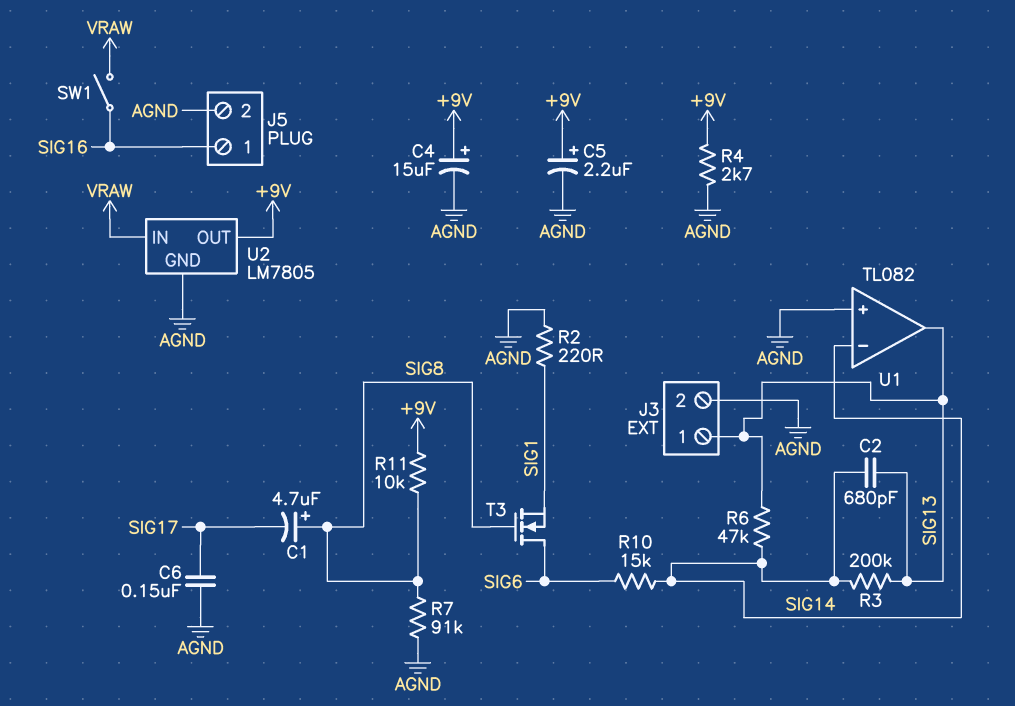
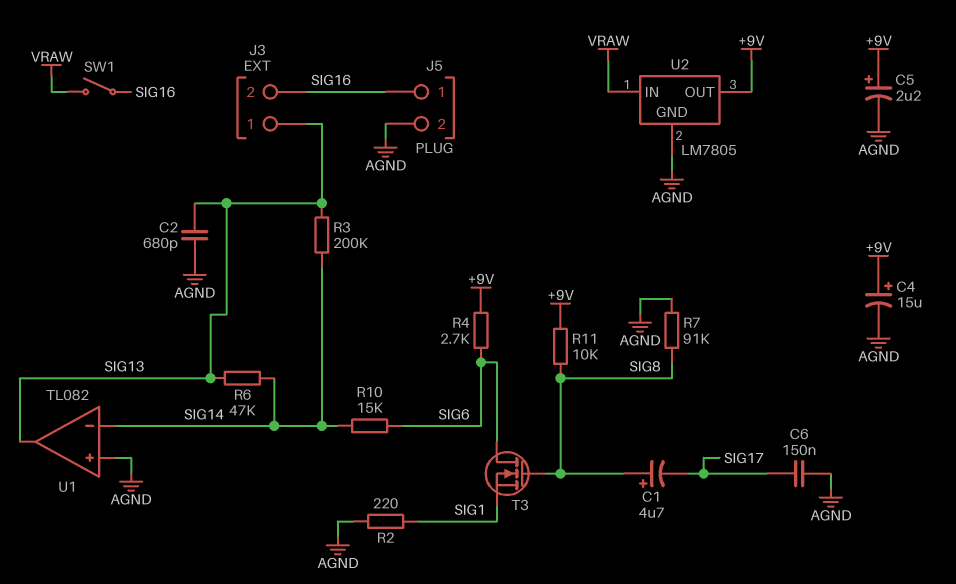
C2: 680pF (SIG13, SIG14) -> 680pF (AGND, SIG13)
J3 pin 2: AGND -> SIG16
R4: 2.7k (+9V, AGND) -> 2.7k (+9V, SIG6)

